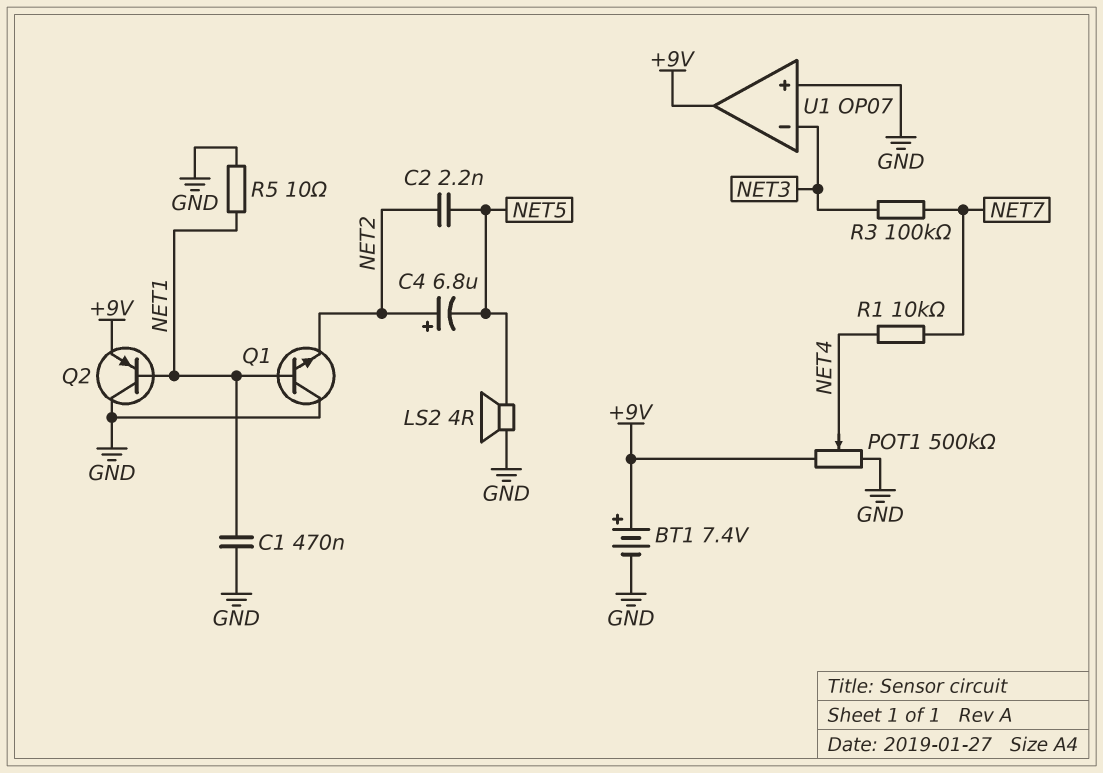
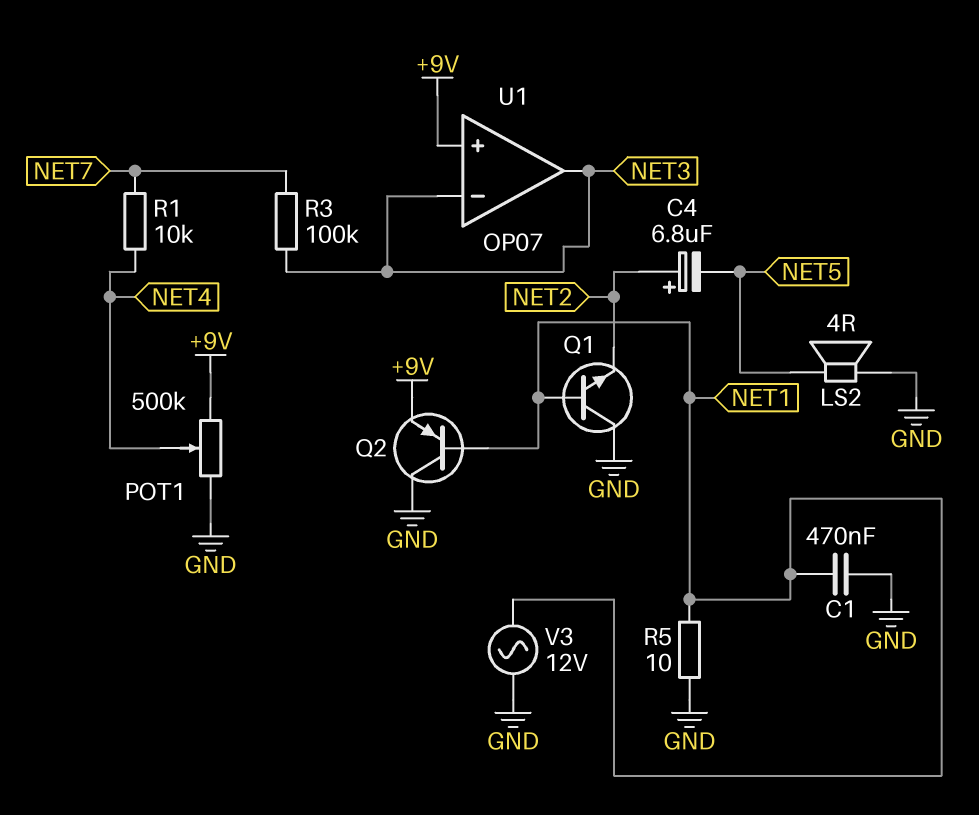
BT1: 7.4V (plus +9V, minus GND) -> none
C2: 2.2nF (NET2, NET5) -> none
U1 pin in+: GND -> +9V
U1 pin out: +9V -> NET3
V3: none -> AC 12V (GND, NET1)

